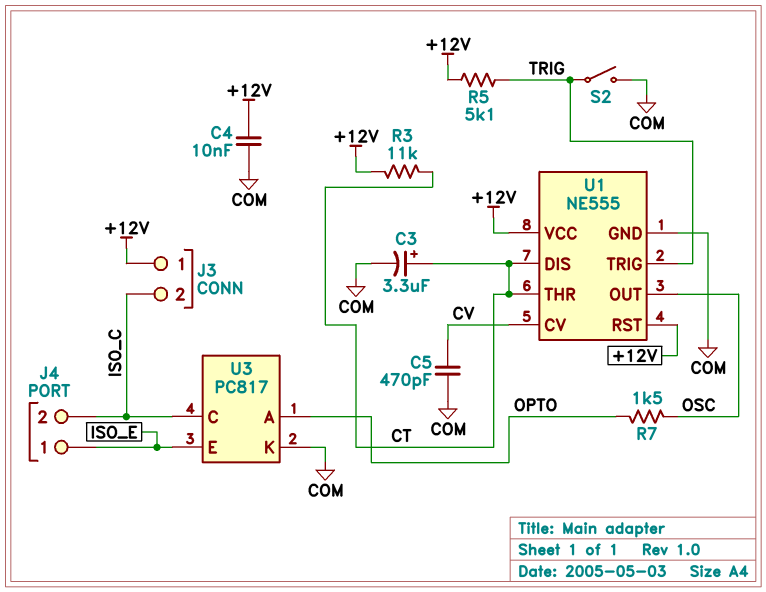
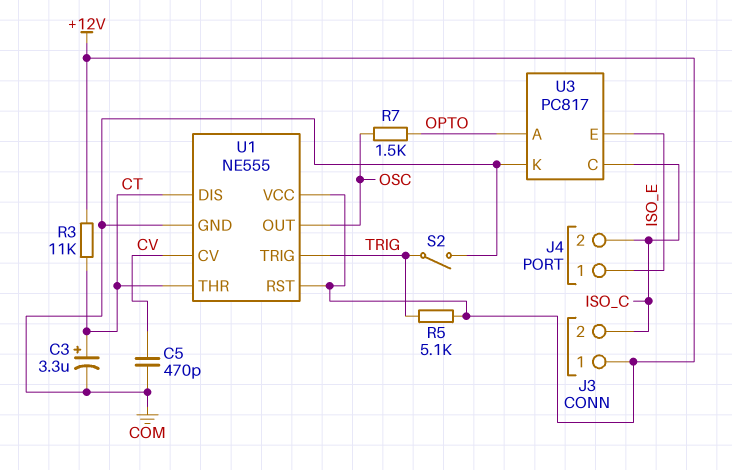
C4: 10nF (+12V, COM) -> none

